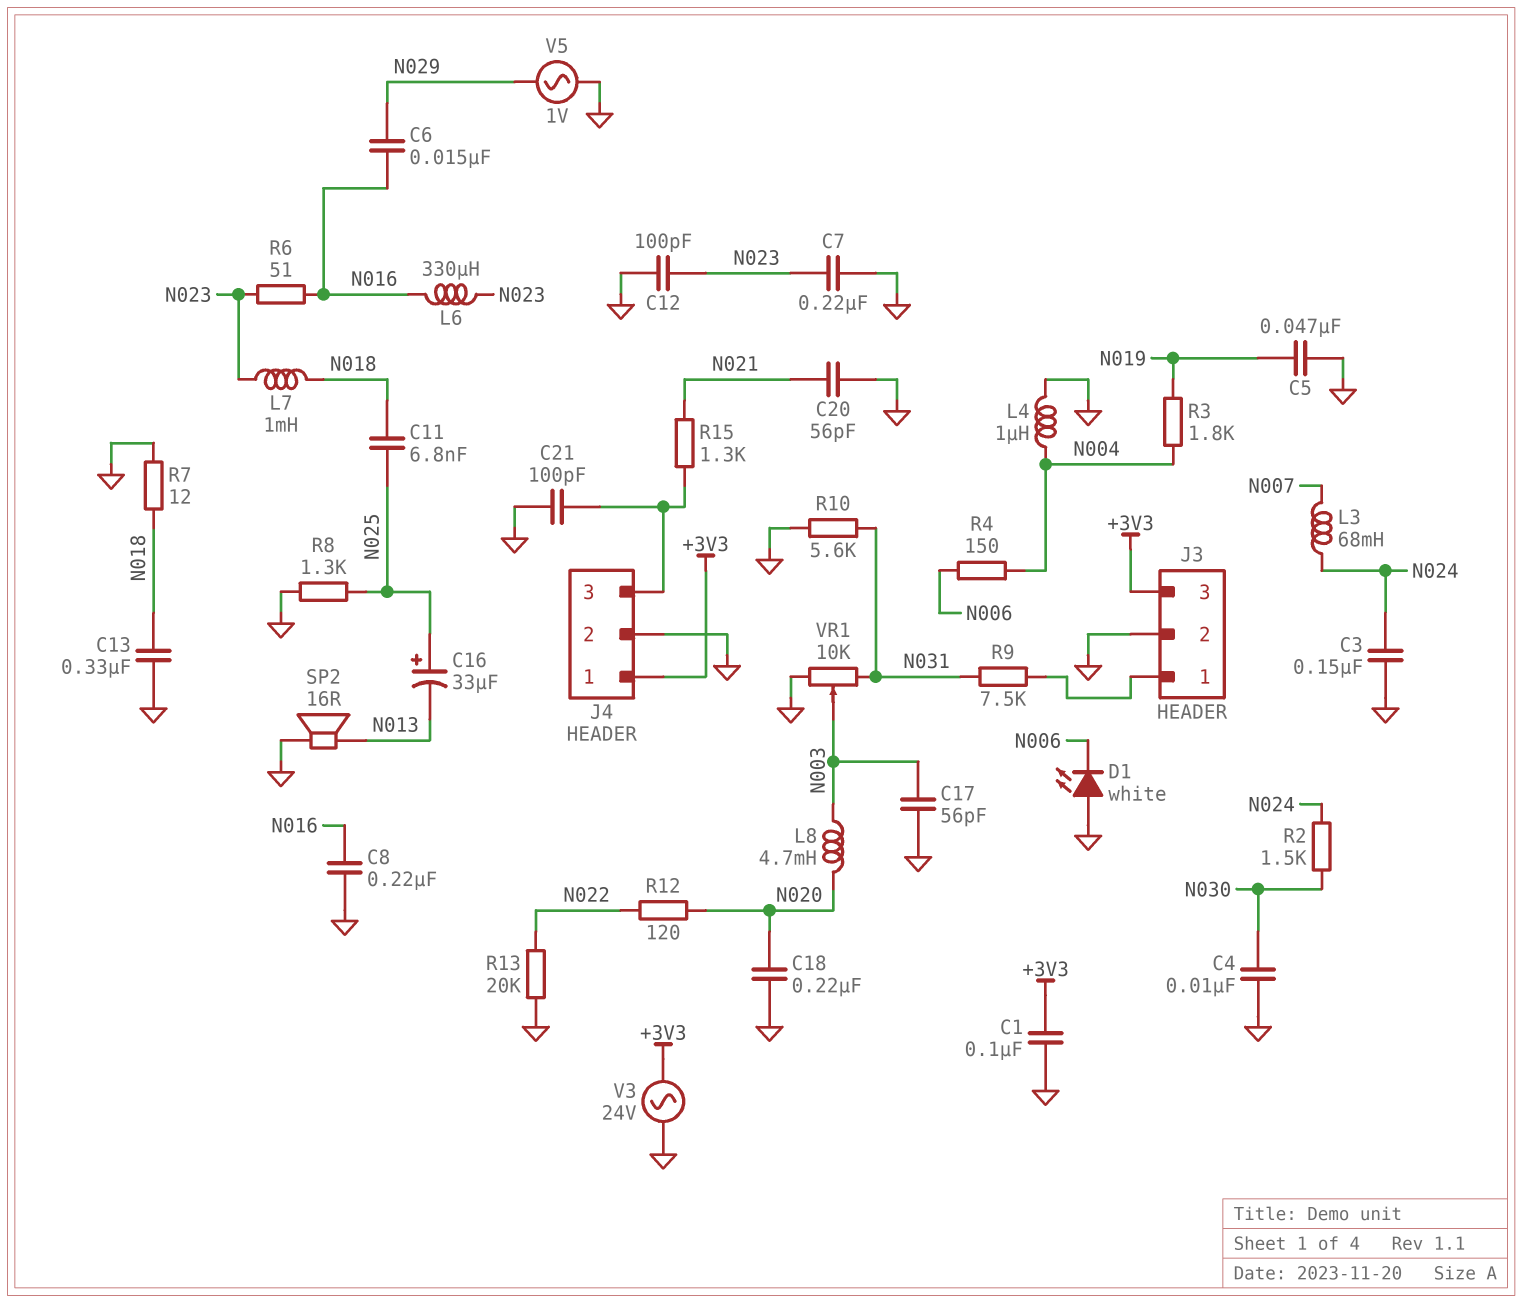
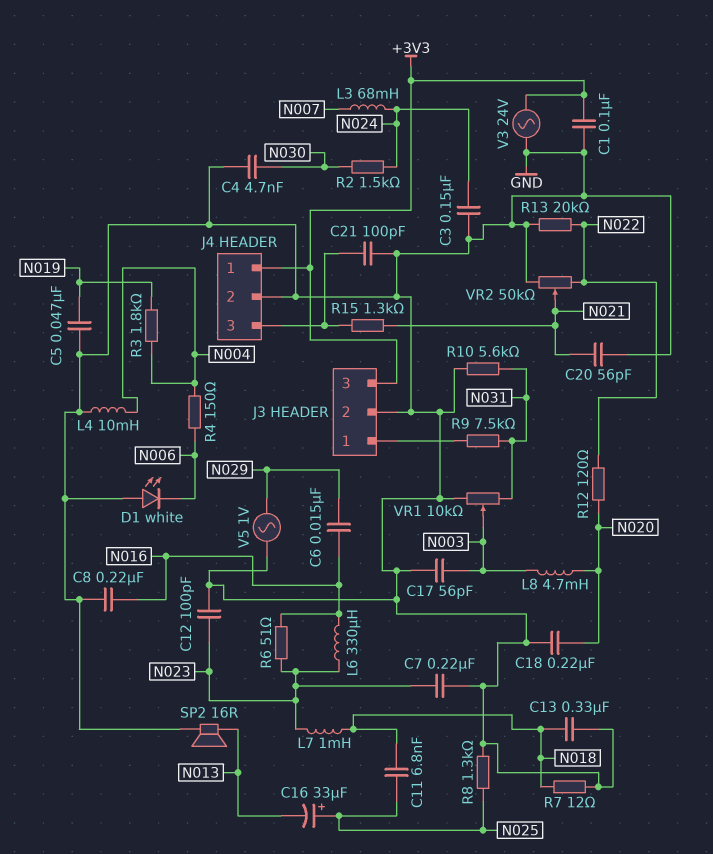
C4: 10nF (GND, N030) -> 4.7nF (GND, N030)
L4: 1uH (GND, N004) -> 10mH (GND, N004)
VR2: none -> 50k (GND, N022, wiper N021)

